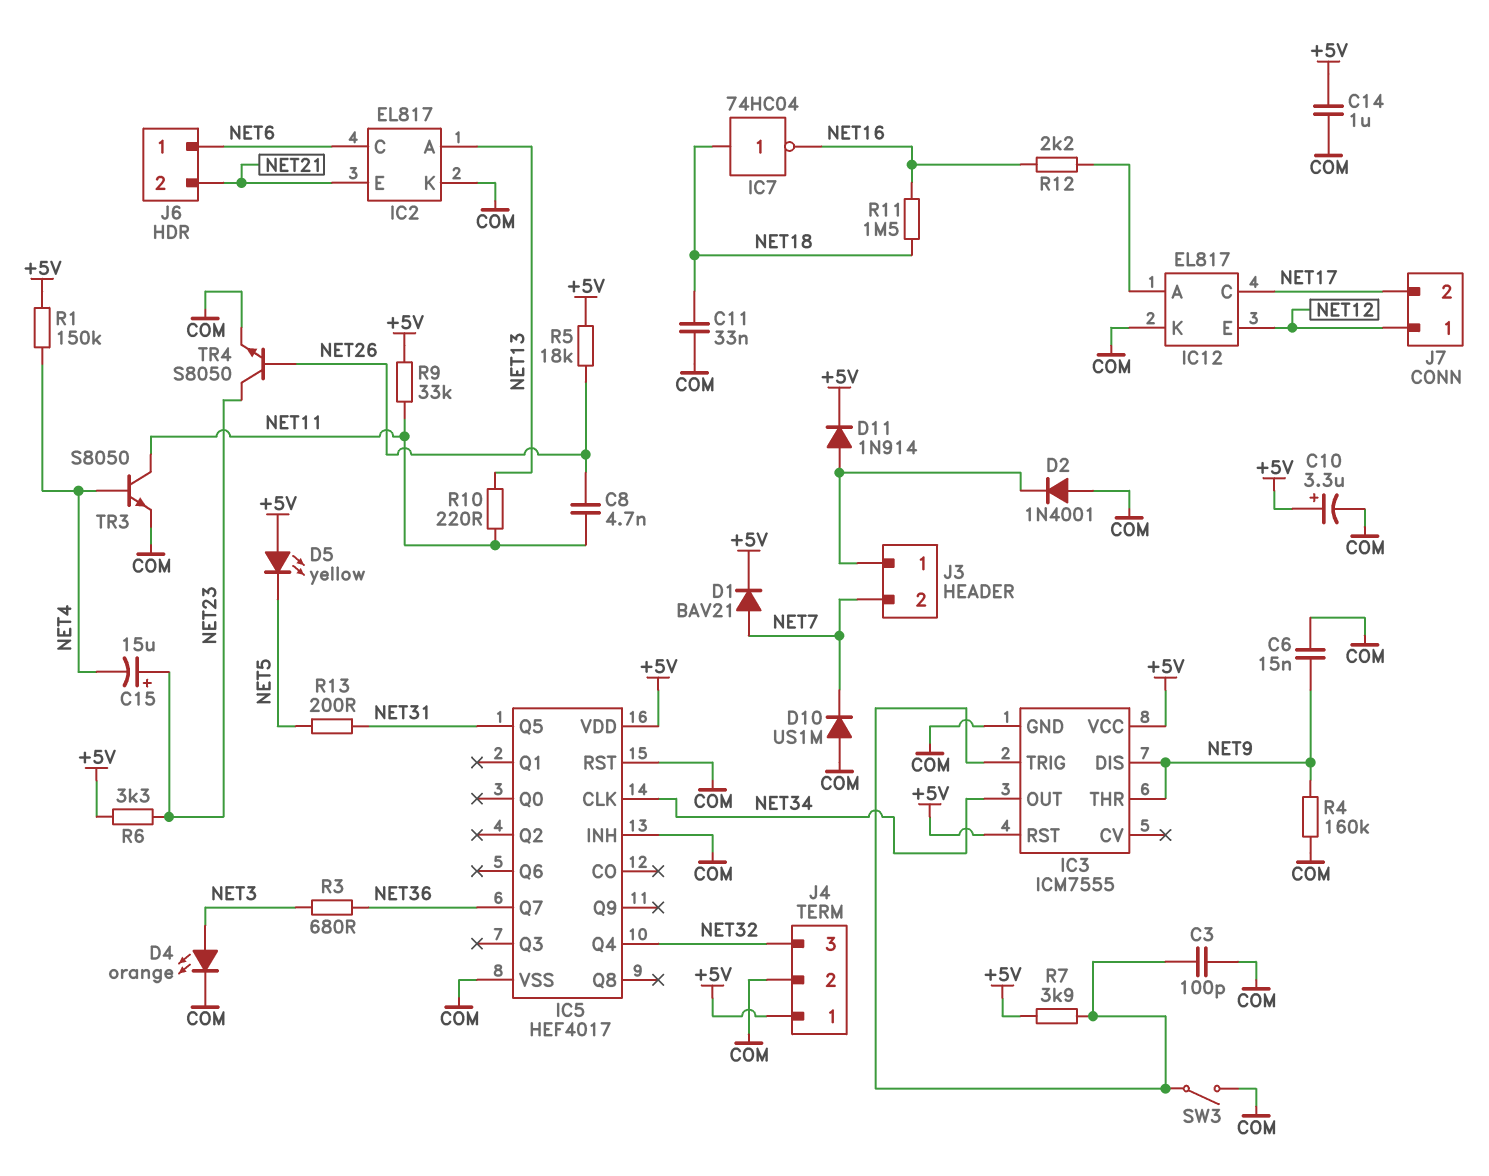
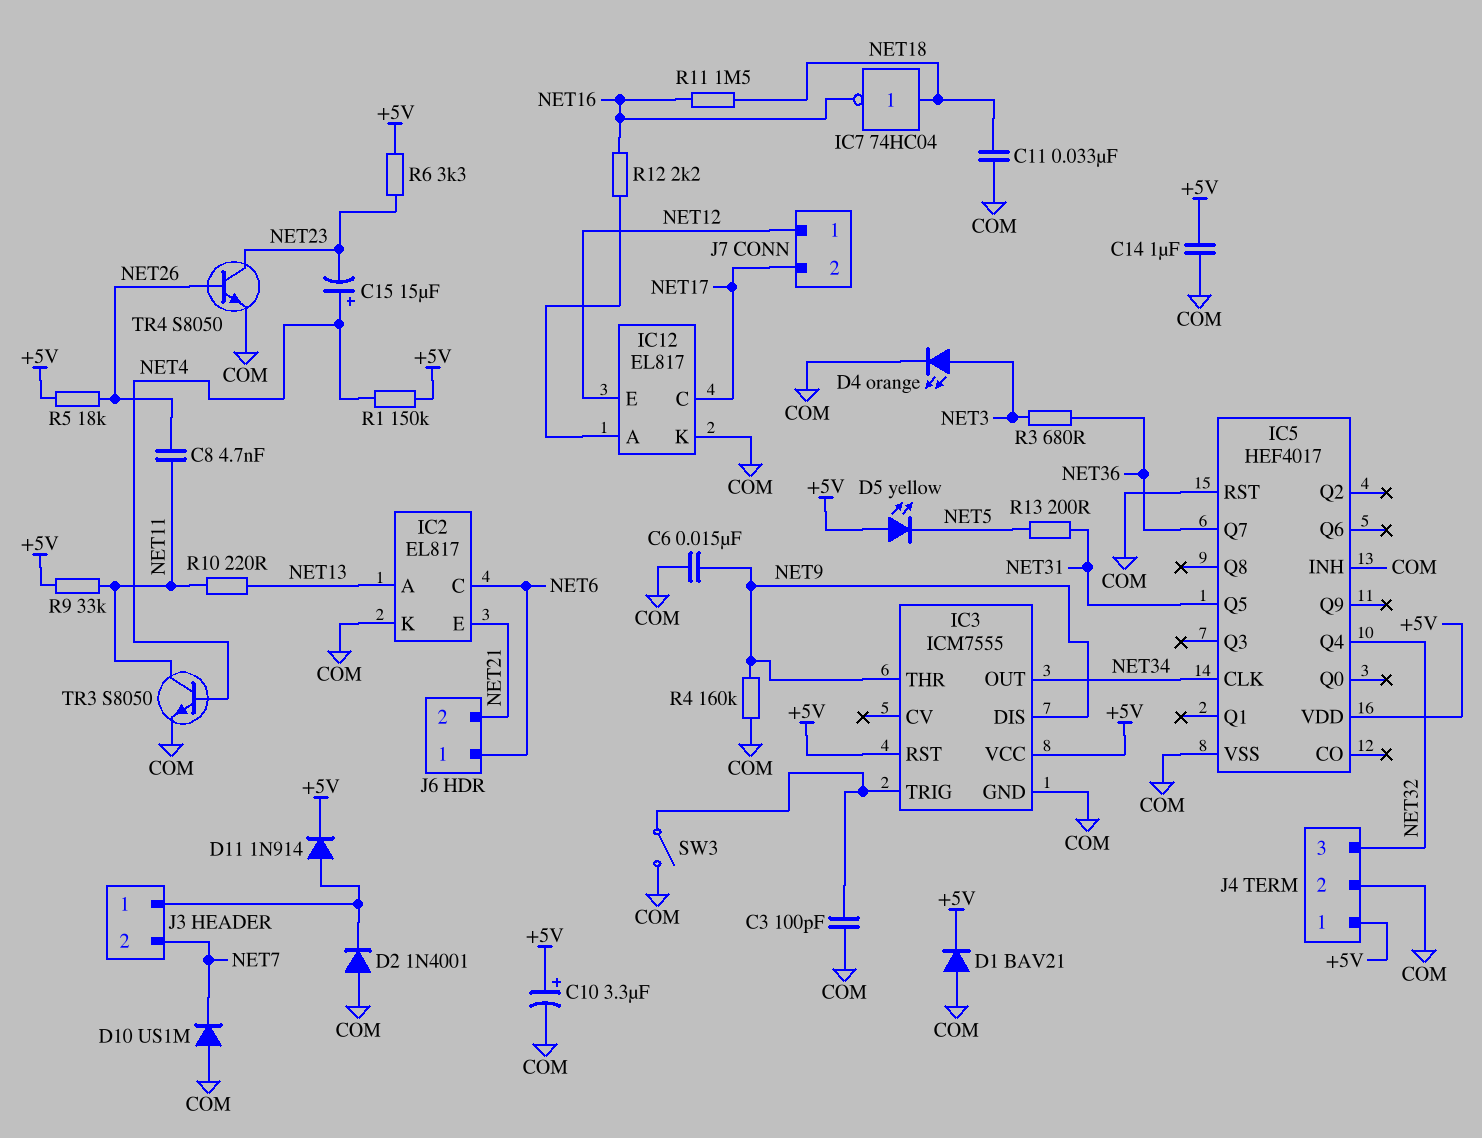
C15: 15uF (plus NET23, minus NET4) -> 15uF (plus NET4, minus NET23)
D1: diode BAV21 (A NET7, K +5V) -> diode BAV21 (A COM, K +5V)
R7: 3.9k (+5V, IC3/TRIG) -> none

